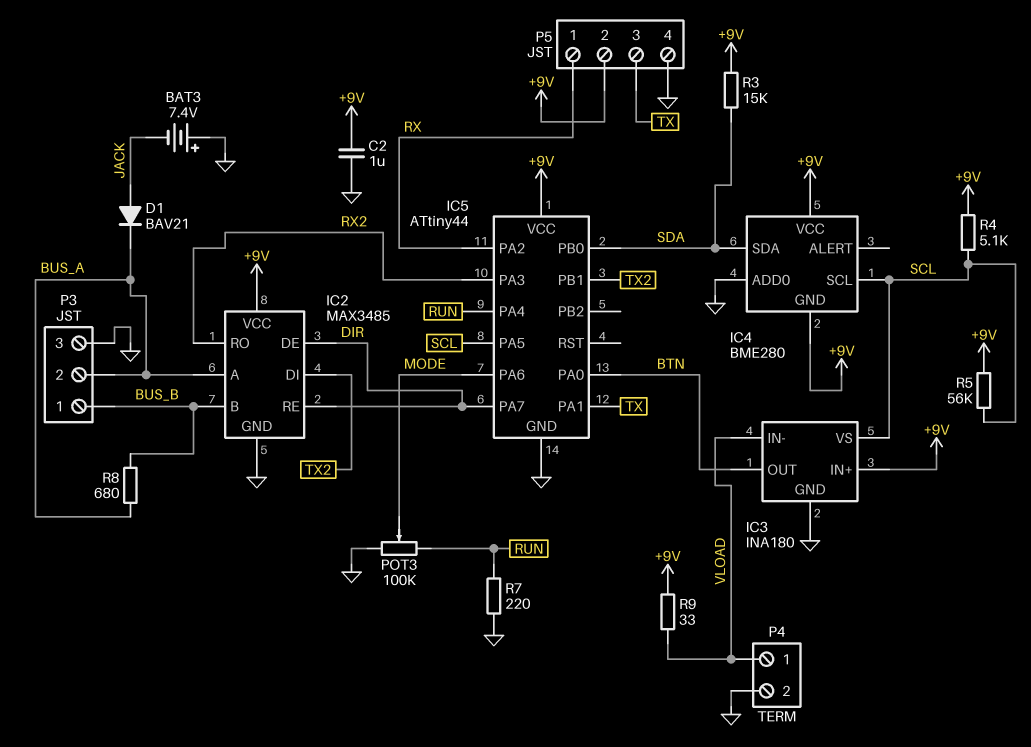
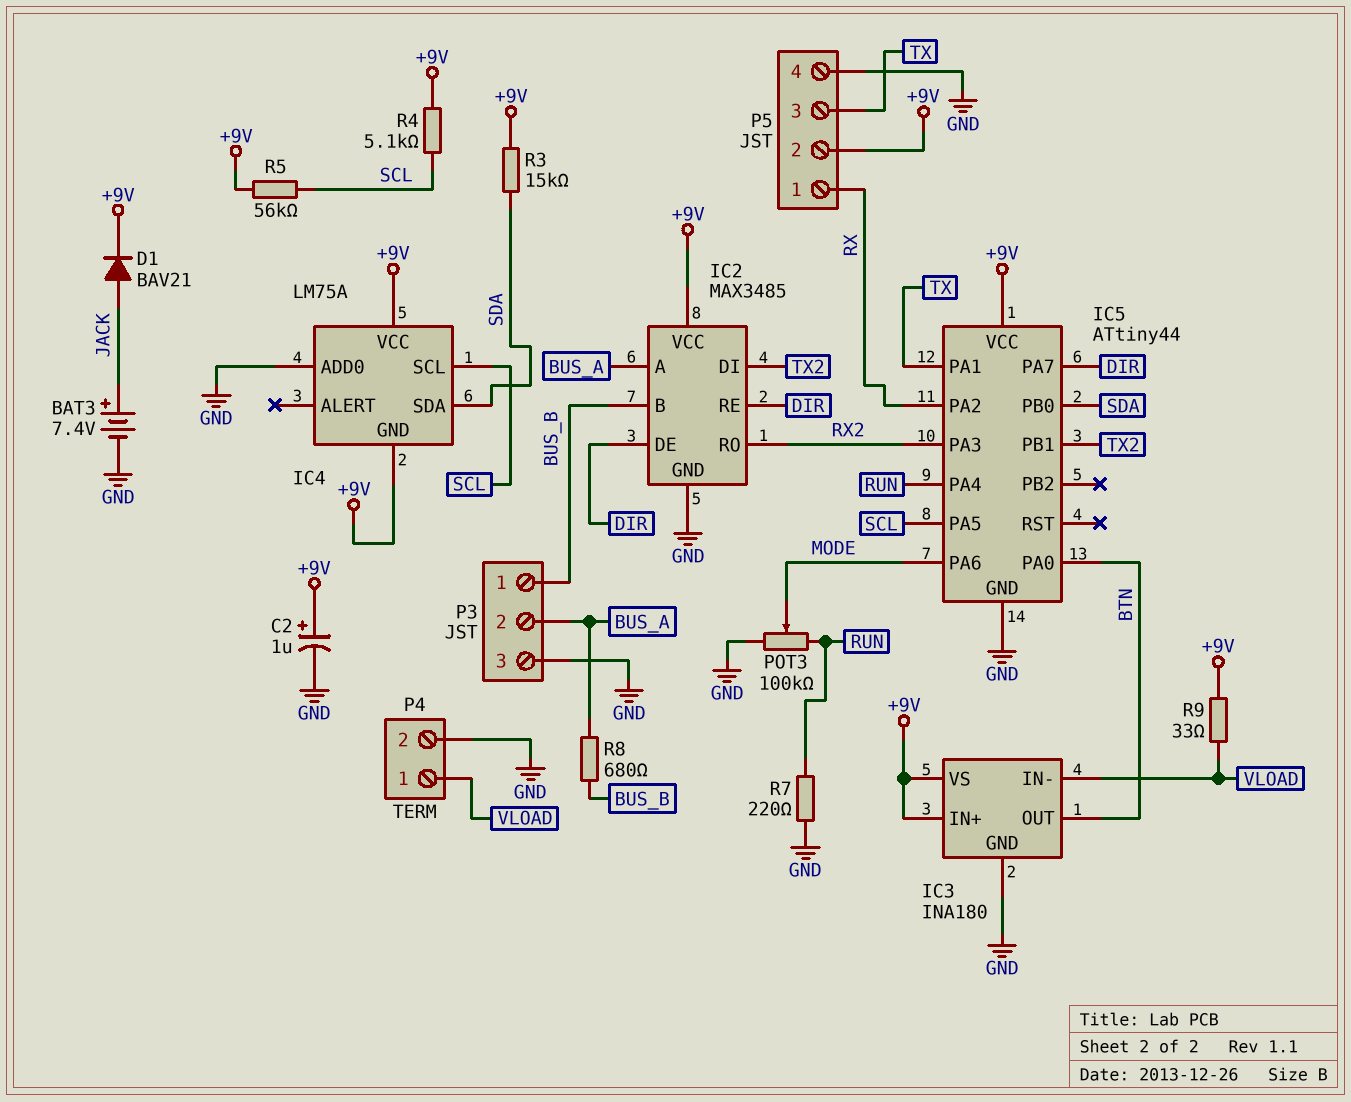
BAT3: 7.4V (plus GND, minus JACK) -> 7.4V (plus JACK, minus GND)
C2: 1uF (+9V, GND) -> 1uF (plus +9V, minus GND)
D1: diode BAV21 (A JACK, K BUS_A) -> diode BAV21 (A JACK, K +9V)
IC3 pin VS: SCL -> +9V
IC4: BME280 -> LM75A

